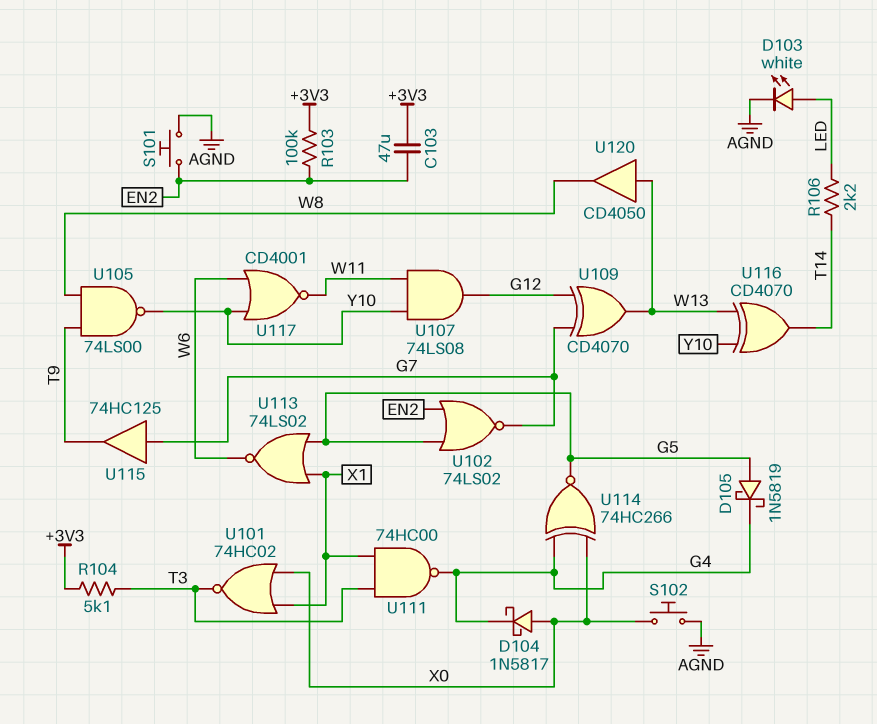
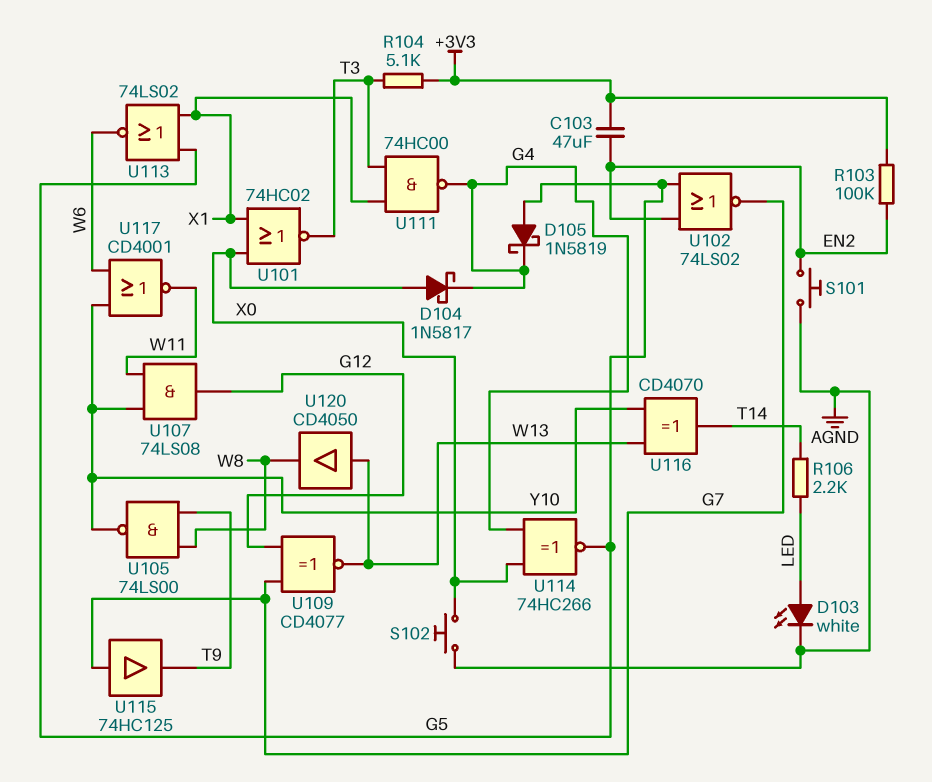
U109: XOR CD4070 (in G7, in G12, out W13) -> XNOR CD4077 (in G7, in G12, out W13)

